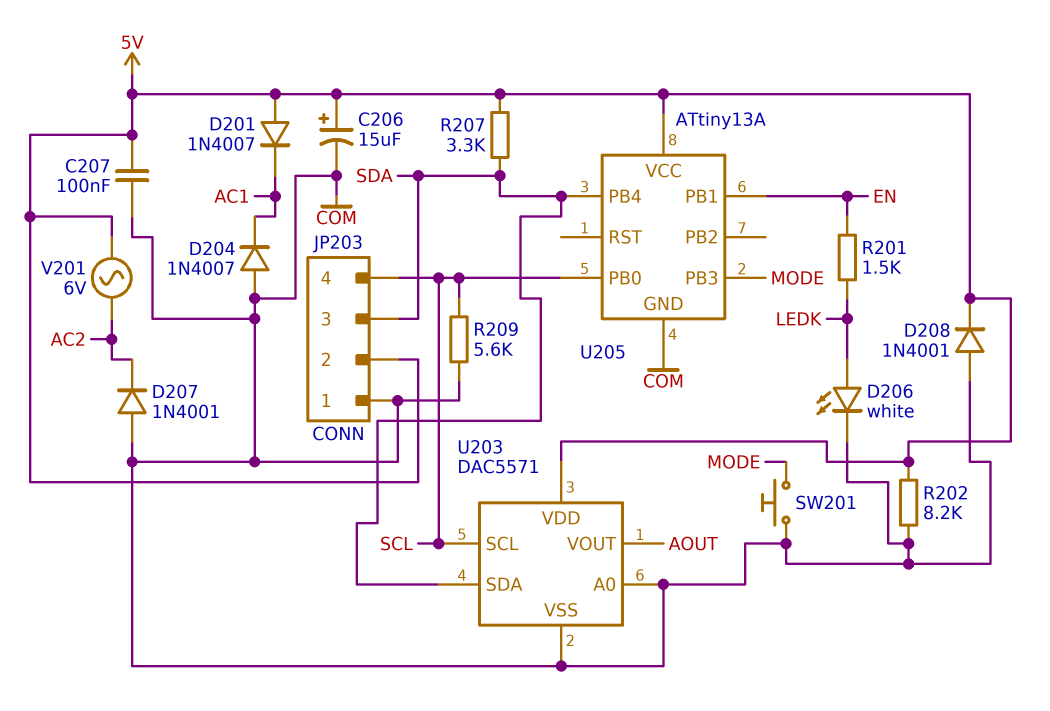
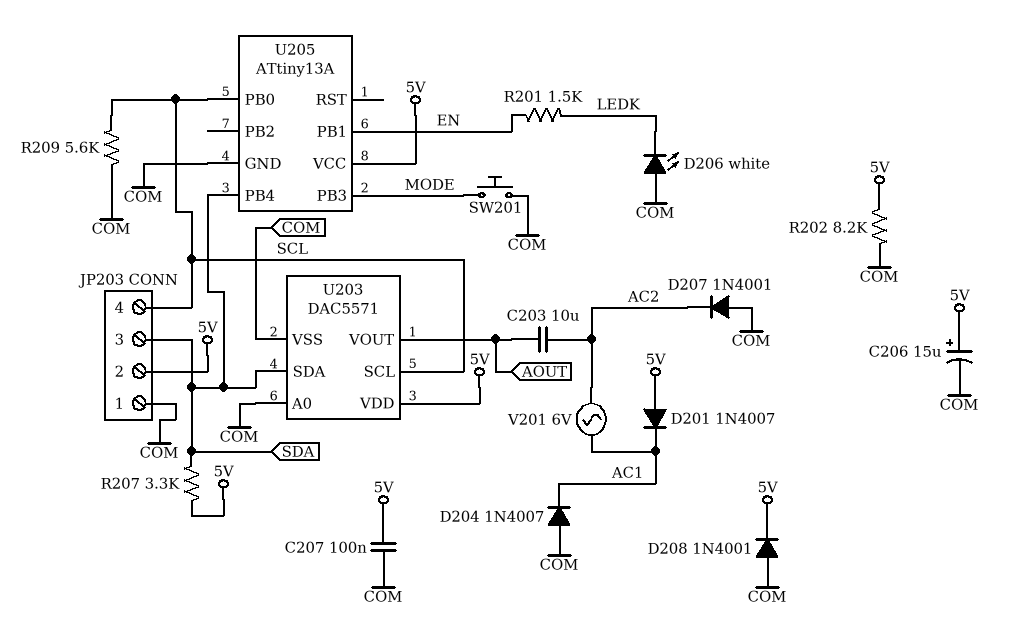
C203: none -> 10uF (AC2, AOUT)
D206: LED white (A LEDK, K COM) -> LED white (A COM, K LEDK)
V201: AC 6V (5V, AC2) -> AC 6V (AC1, AC2)

